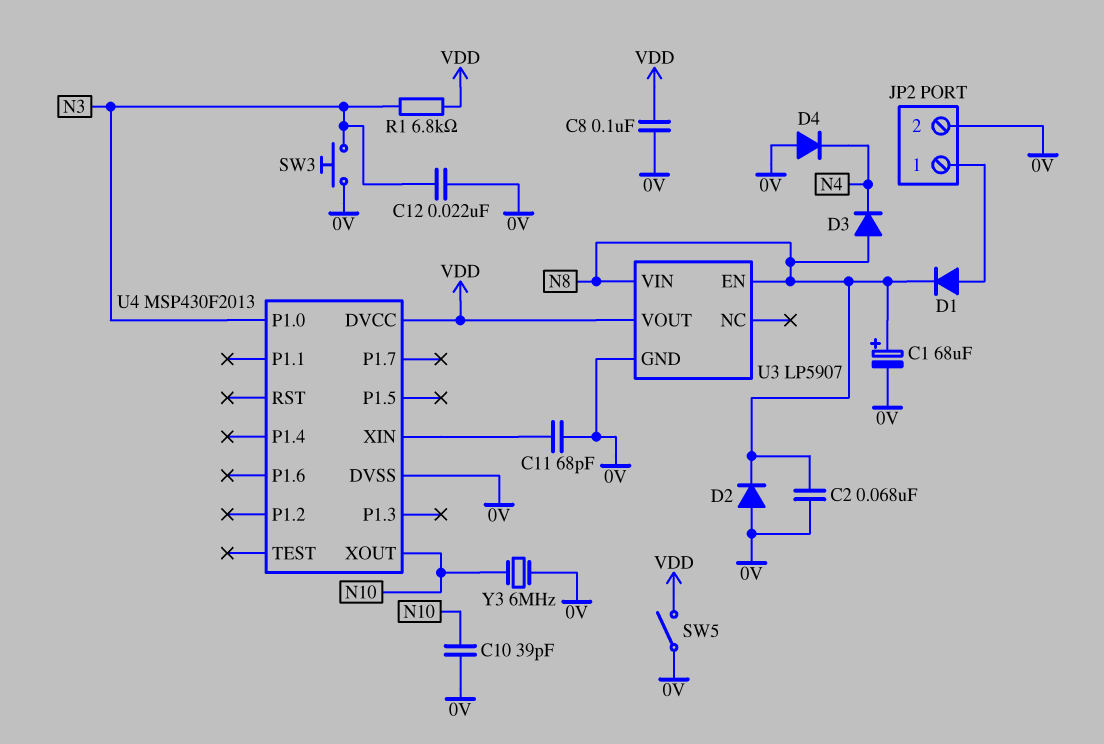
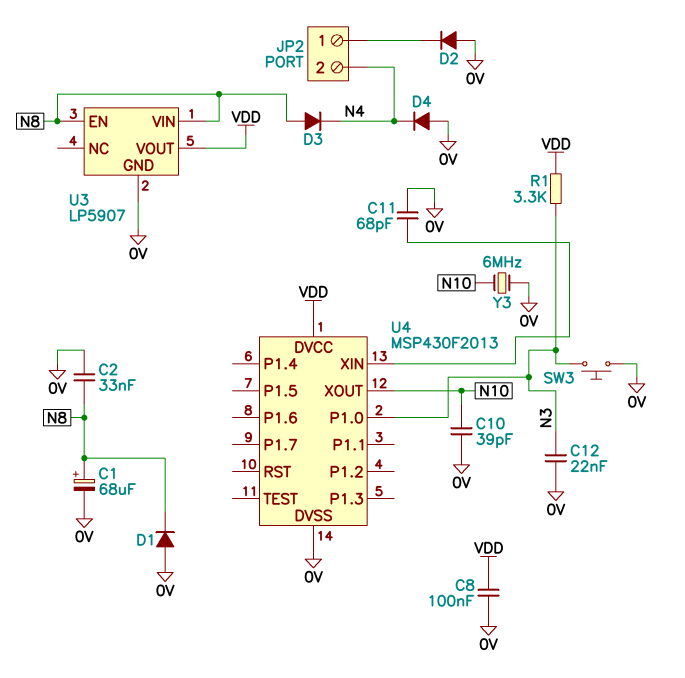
C2: 68nF (0V, N8) -> 33nF (0V, N8)
D1: diode (A JP2/1, K N8) -> diode (A 0V, K N8)
D2: diode (A 0V, K N8) -> diode (A 0V, K JP2/1)
JP2 pin 2: 0V -> N4
R1: 6.8k (N3, VDD) -> 3.3k (N3, VDD)
SW5: switch (0V, VDD) -> none

